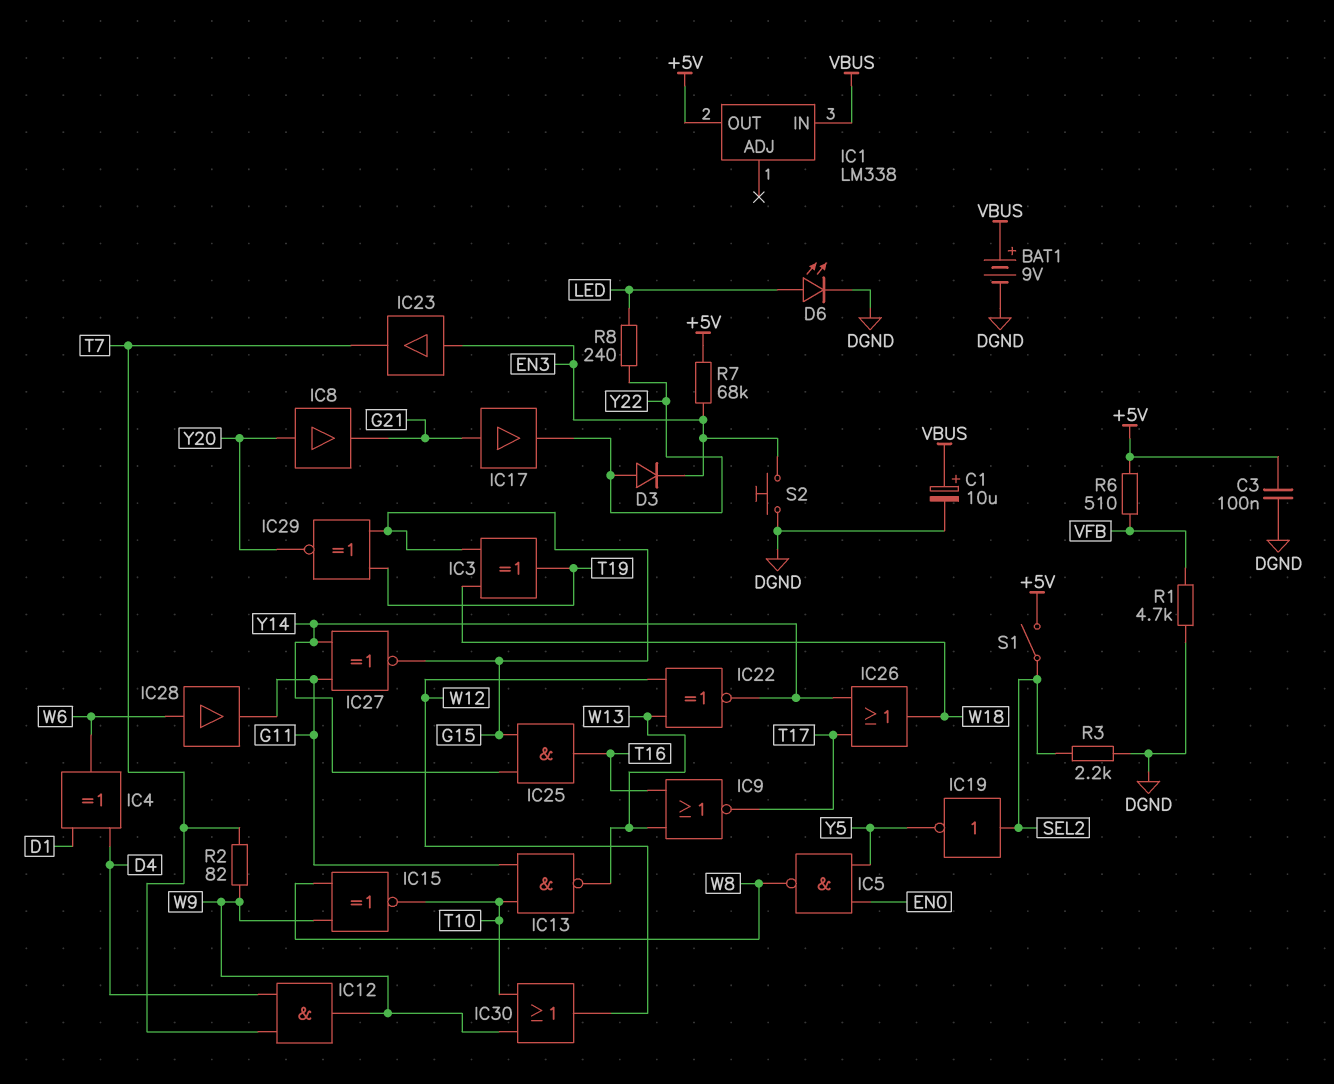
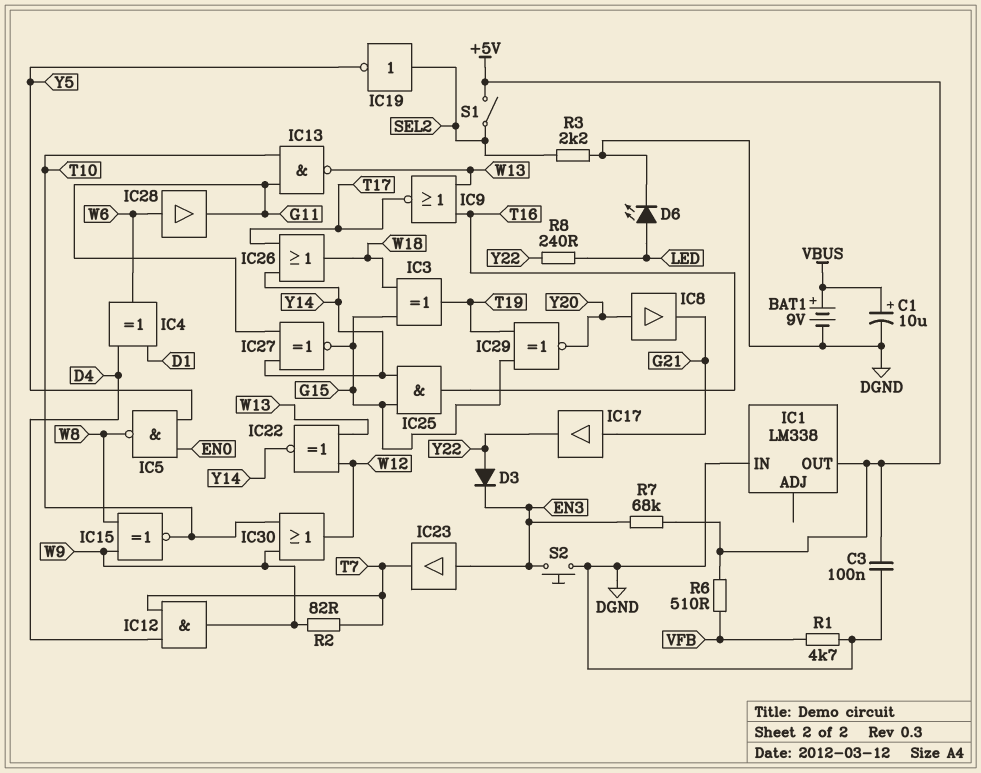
IC1 pin IN: VBUS -> DGND

